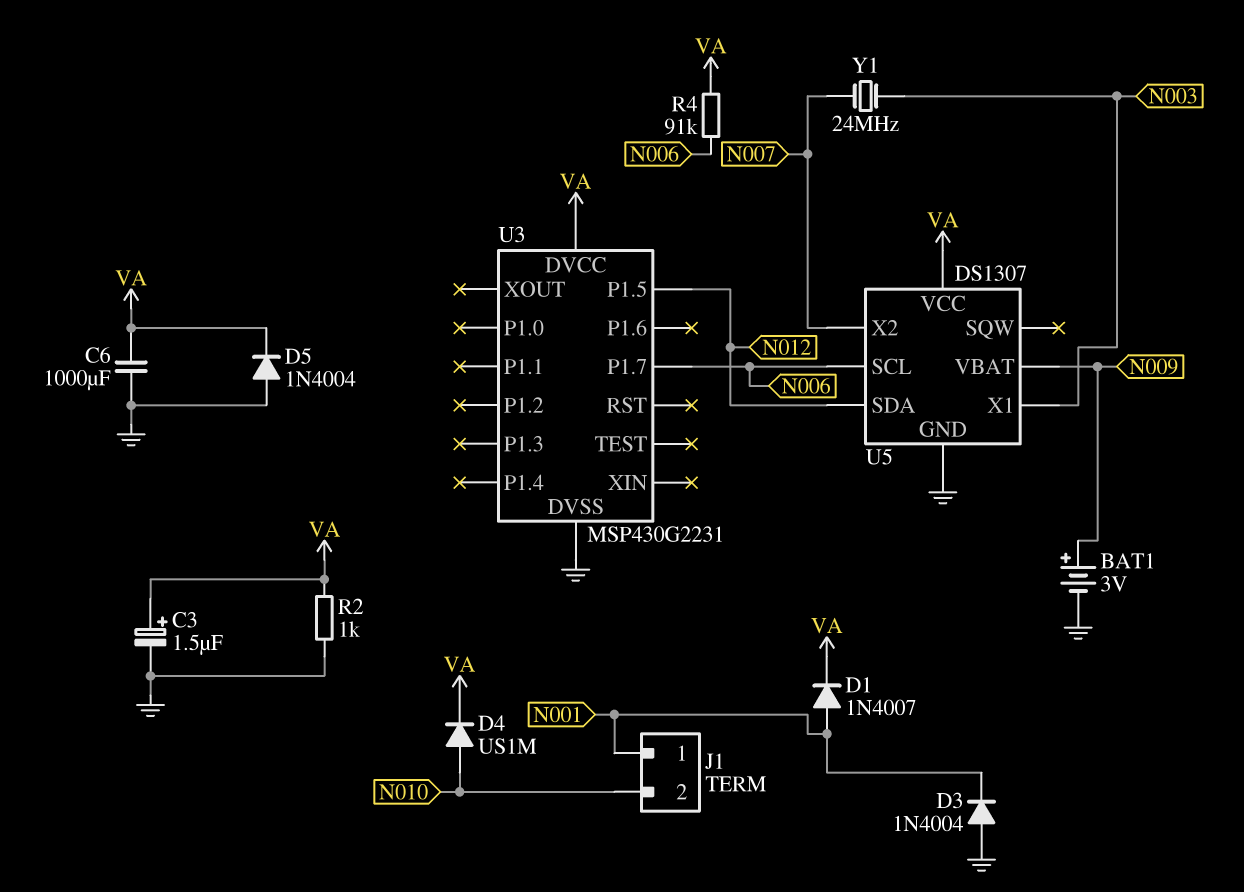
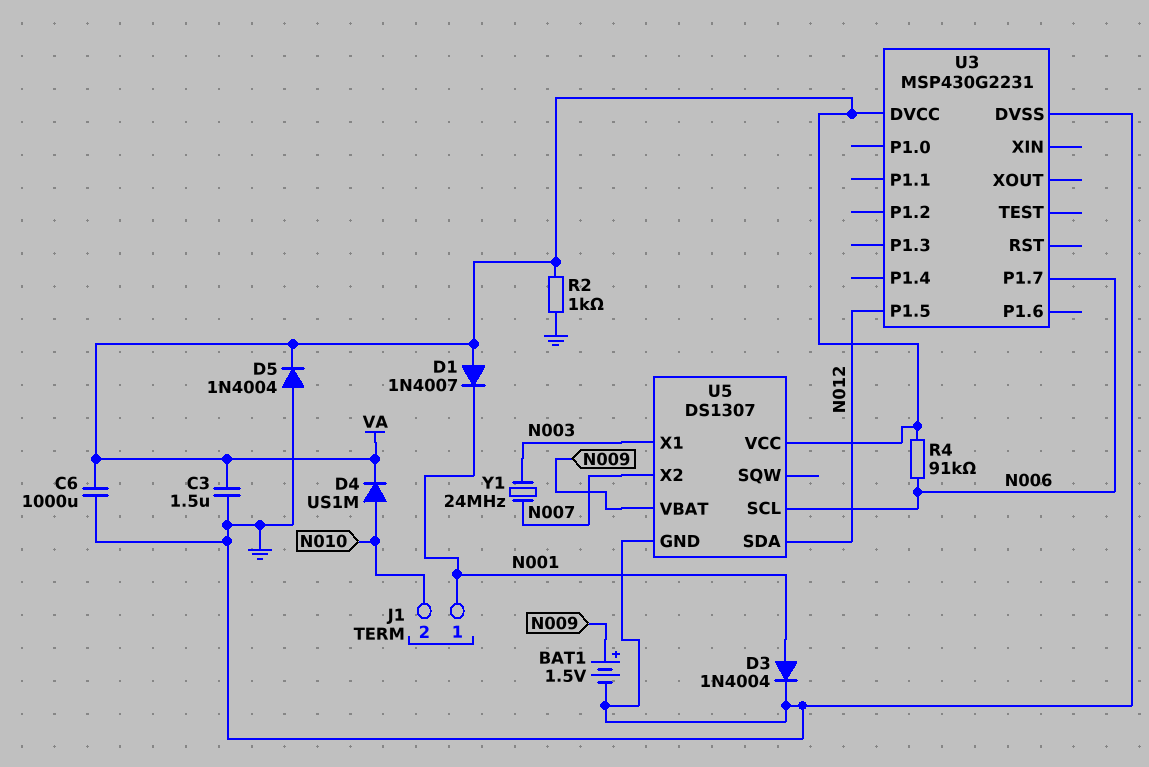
BAT1: 3V (plus N009, minus GND) -> 1.5V (plus N009, minus GND)
C3: 1.5uF (plus VA, minus GND) -> 1.5uF (GND, VA)
D1: diode 1N4007 (A N001, K VA) -> diode 1N4007 (A VA, K N001)
D3: diode 1N4004 (A GND, K N001) -> diode 1N4004 (A N001, K GND)

